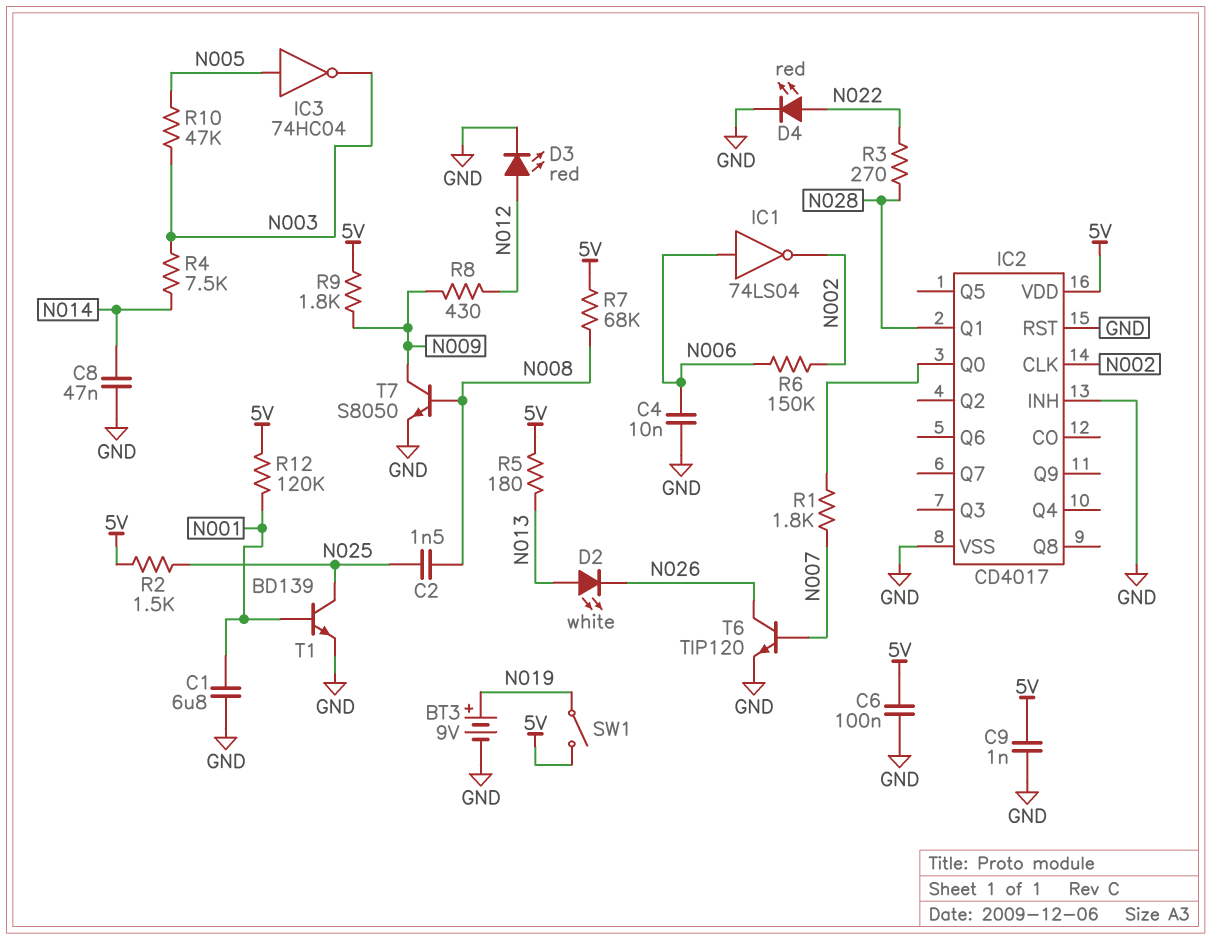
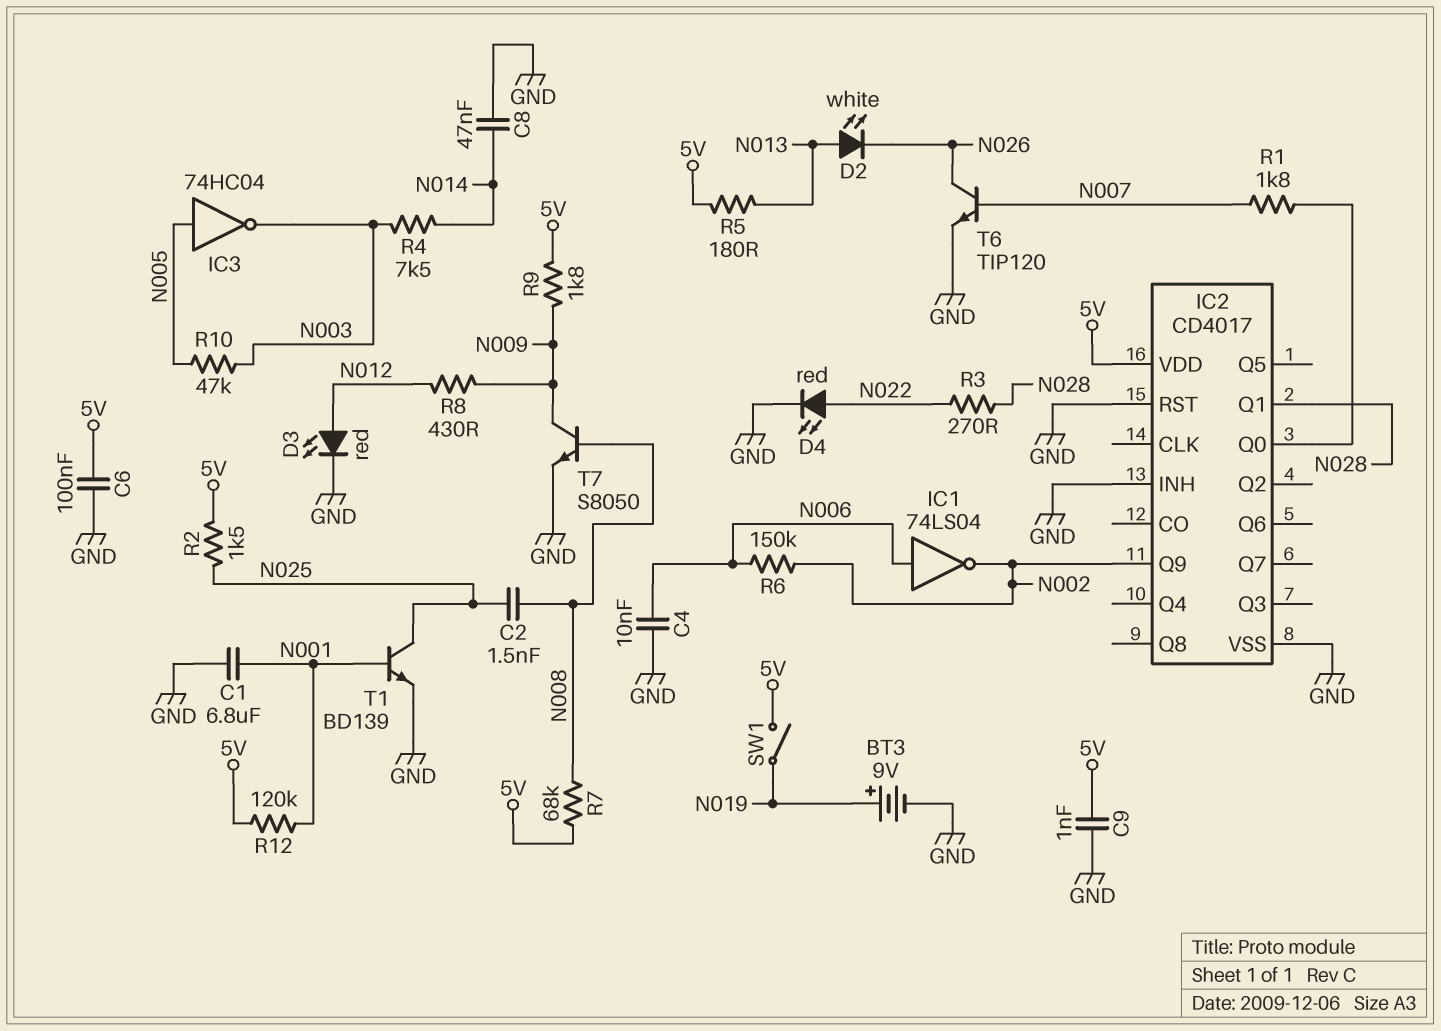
IC2 pin CLK: N002 -> none
IC2 pin Q9: none -> N002

